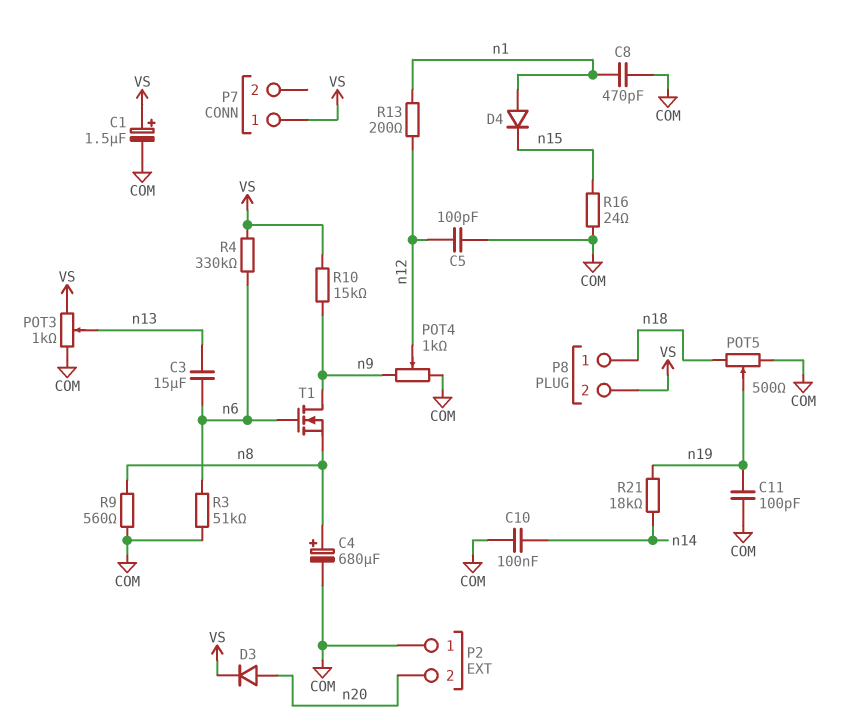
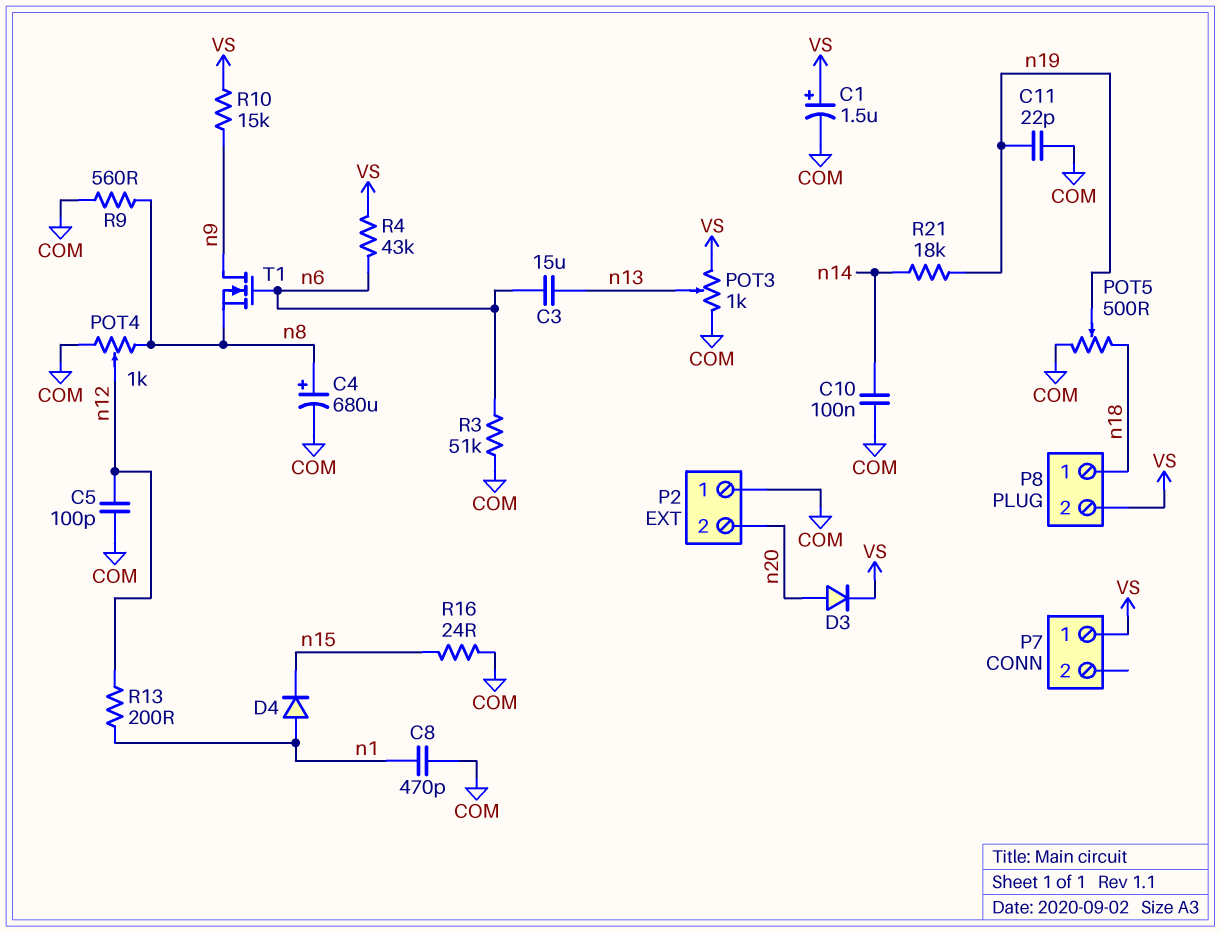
C11: 100pF (COM, n19) -> 22pF (COM, n19)
POT4: 1k (COM, n9, wiper n12) -> 1k (COM, n8, wiper n12)
R4: 330k (VS, n6) -> 43k (VS, n6)

